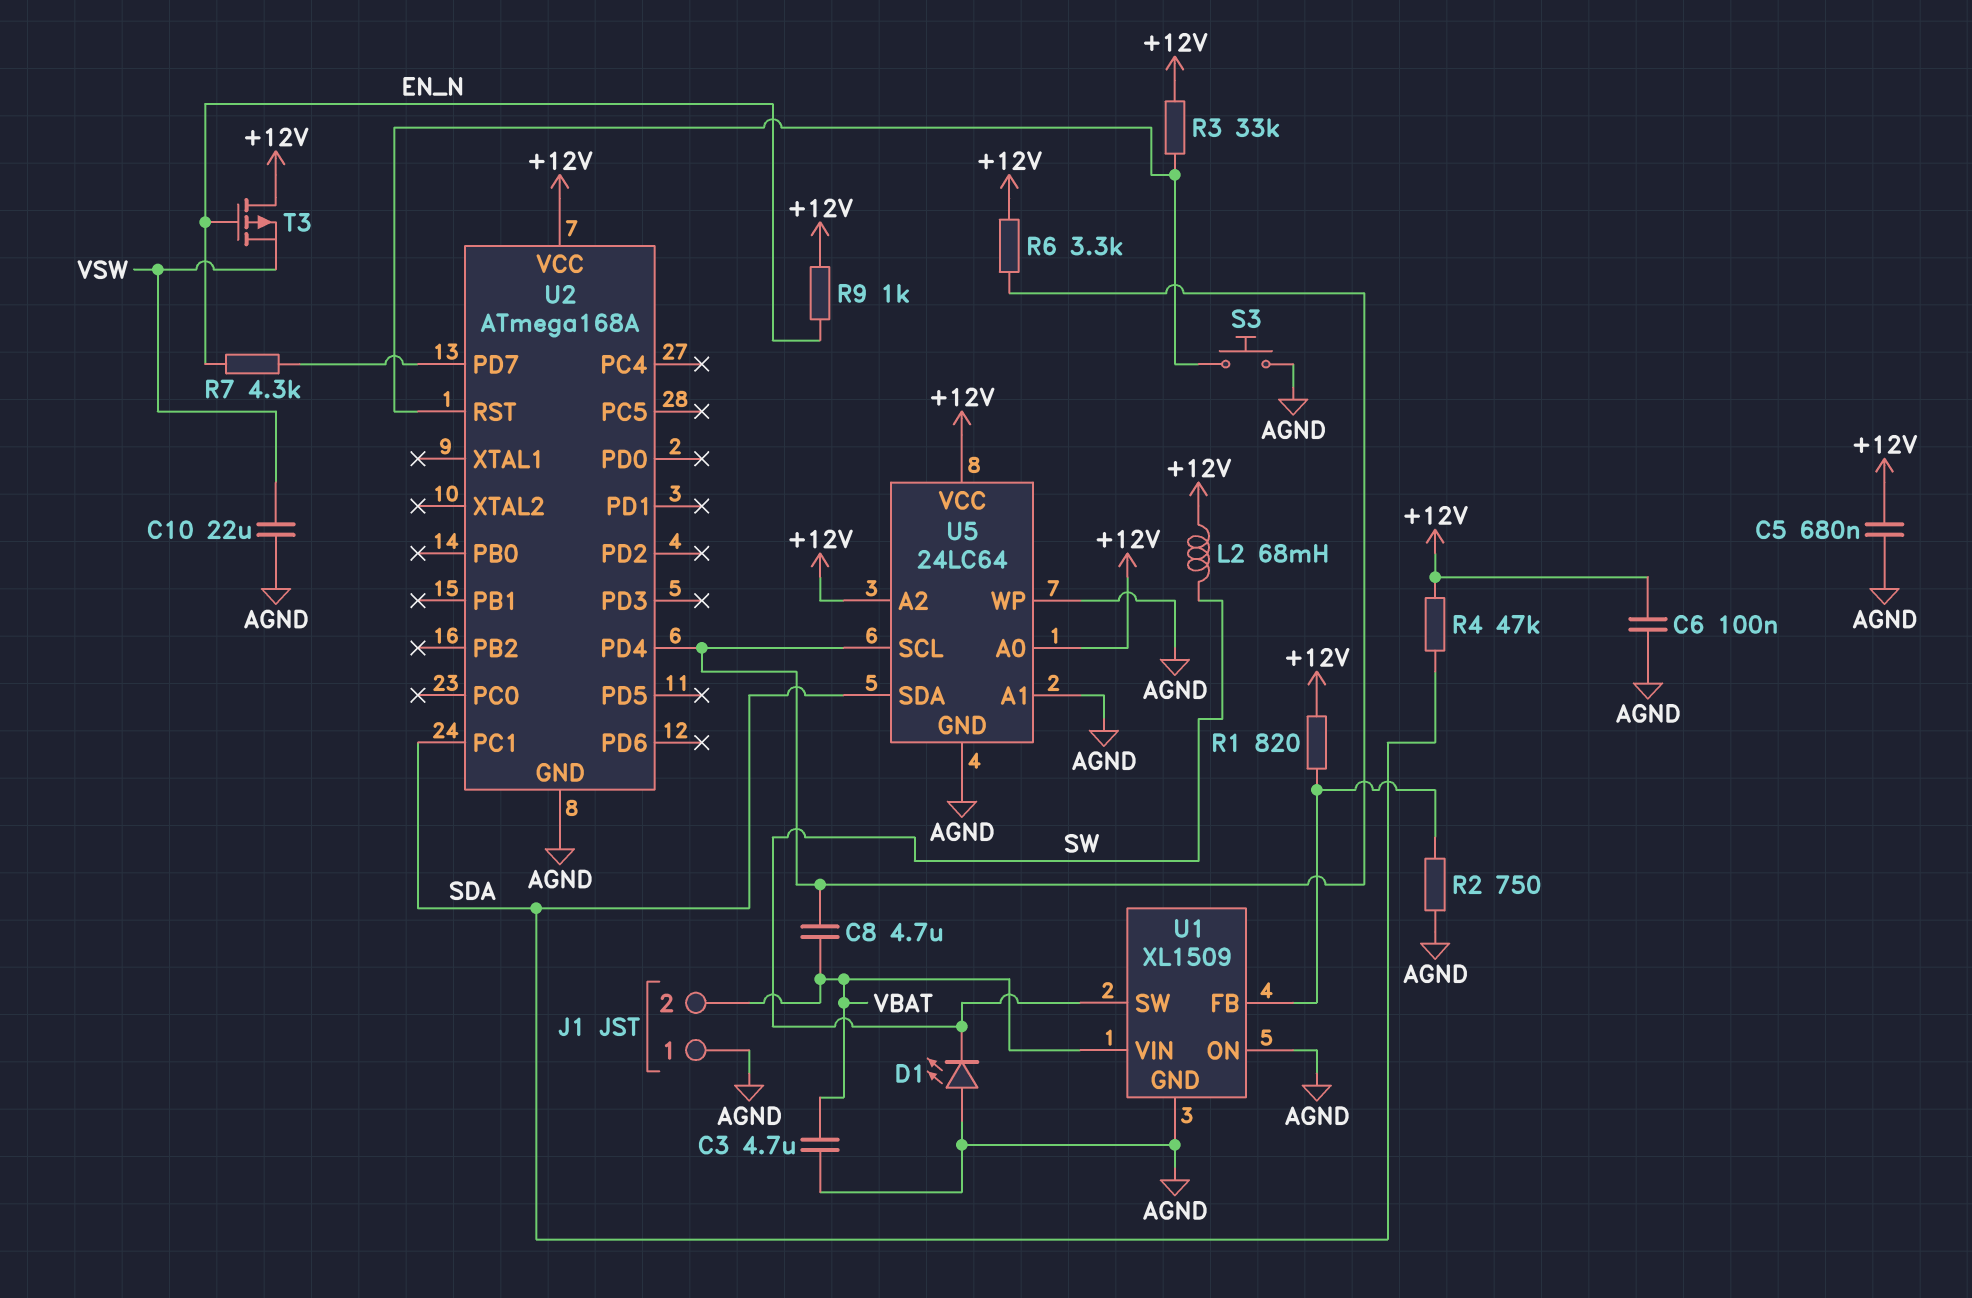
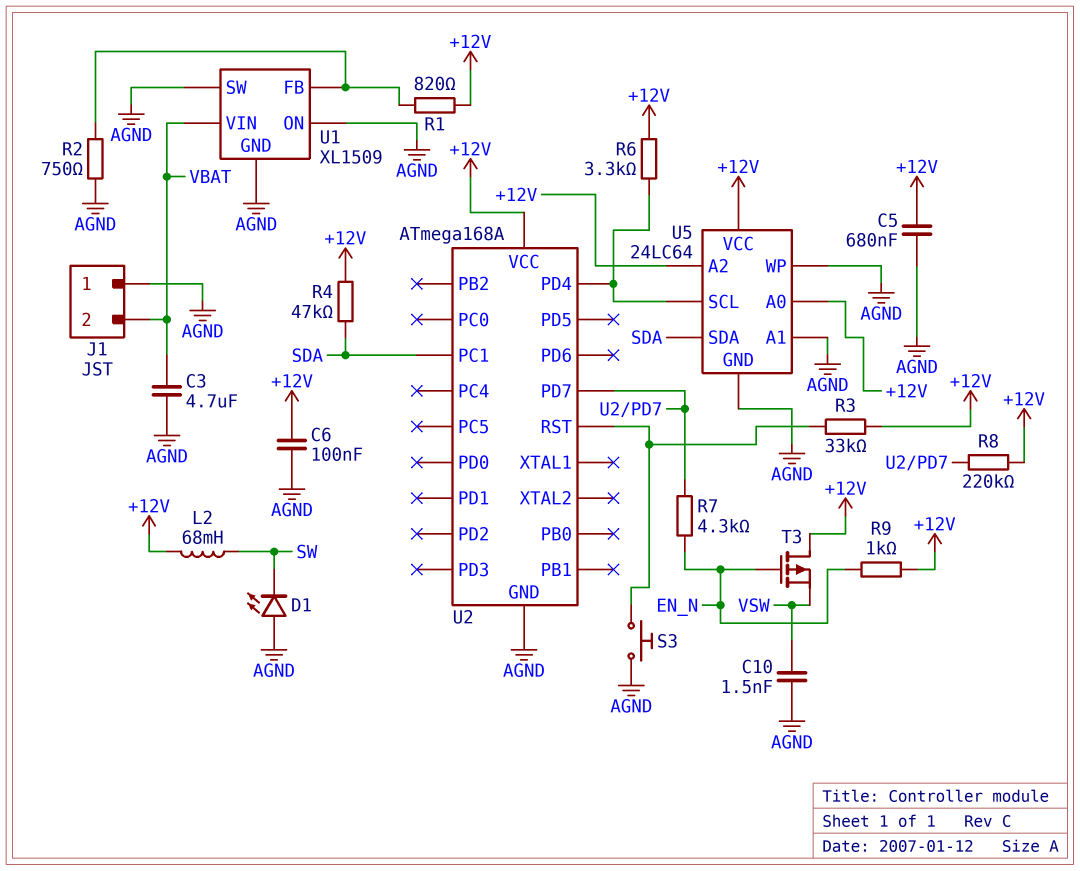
C8: 4.7uF (U2/PD4, VBAT) -> none
C10: 22uF (AGND, VSW) -> 1.5nF (AGND, VSW)
R8: none -> 220k (+12V, U2/PD7)
U1 pin SW: SW -> AGND

